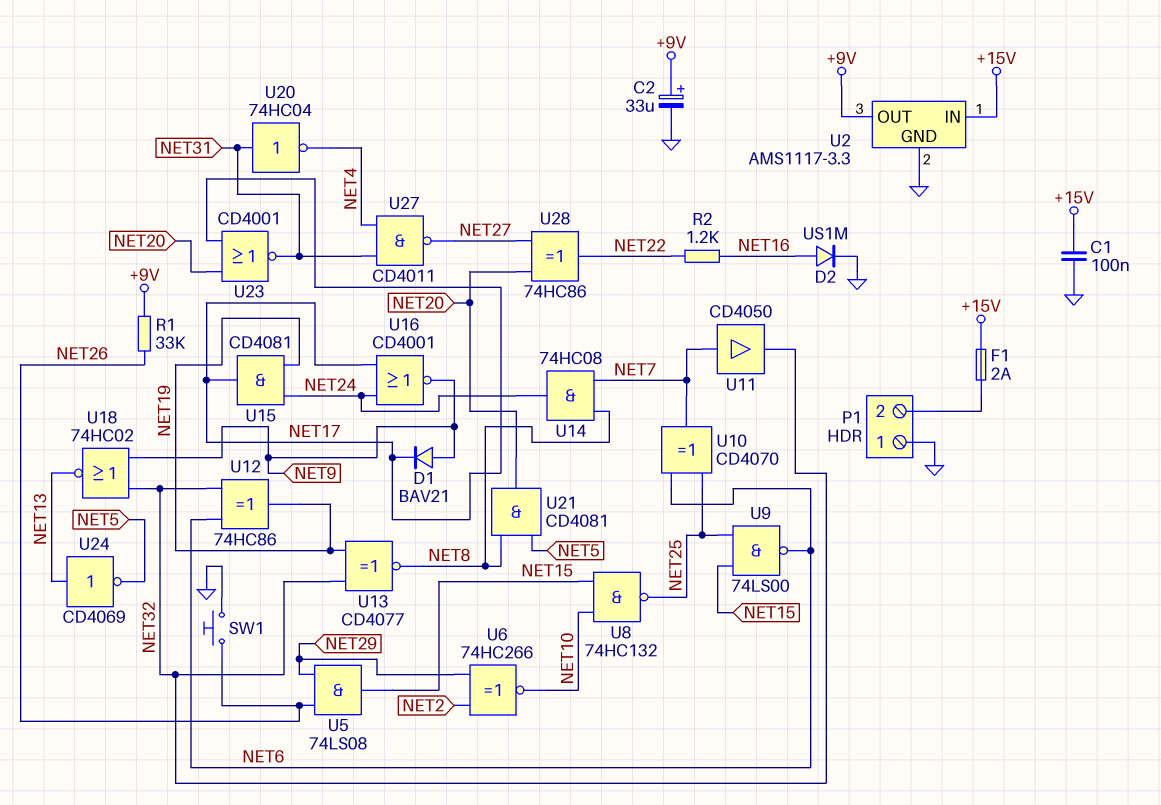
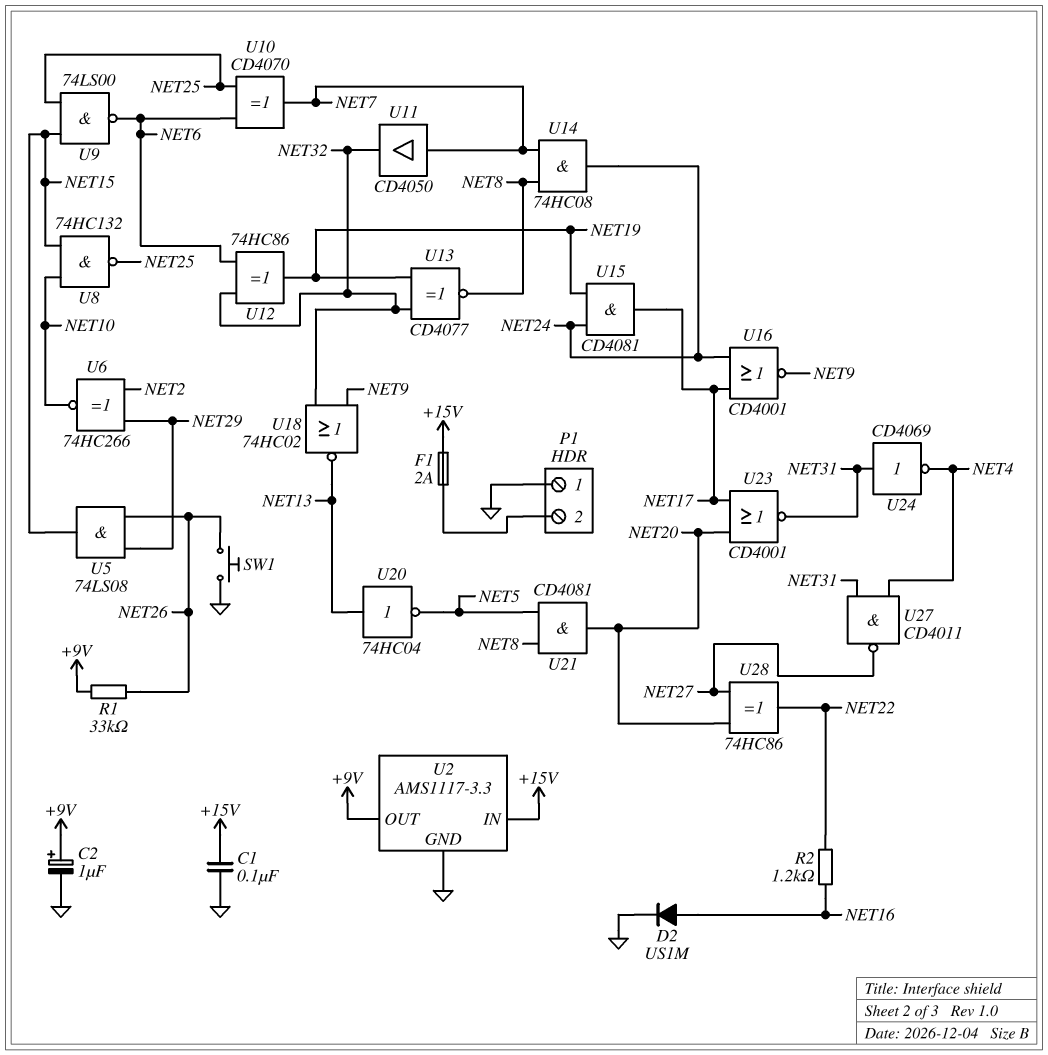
C2: 33uF (plus +9V, minus GND) -> 1uF (plus +9V, minus GND)
D1: diode BAV21 (A NET9, K NET17) -> none
U20: NOT 74HC04 (in NET31, out NET4) -> NOT 74HC04 (in NET13, out NET5)
U24: NOT CD4069 (in NET13, out NET5) -> NOT CD4069 (in NET31, out NET4)

